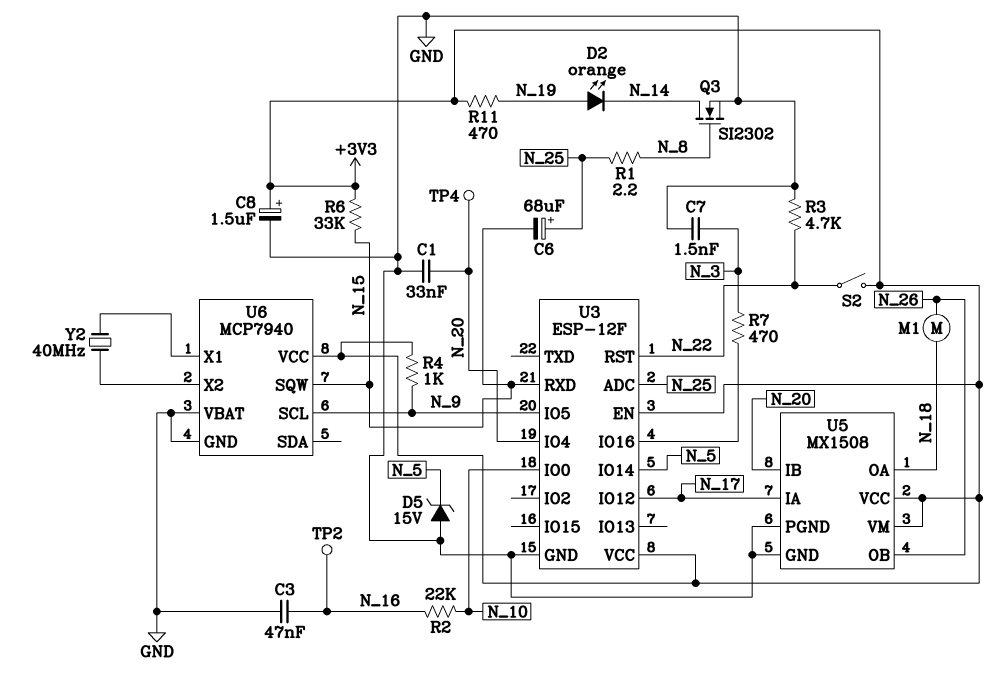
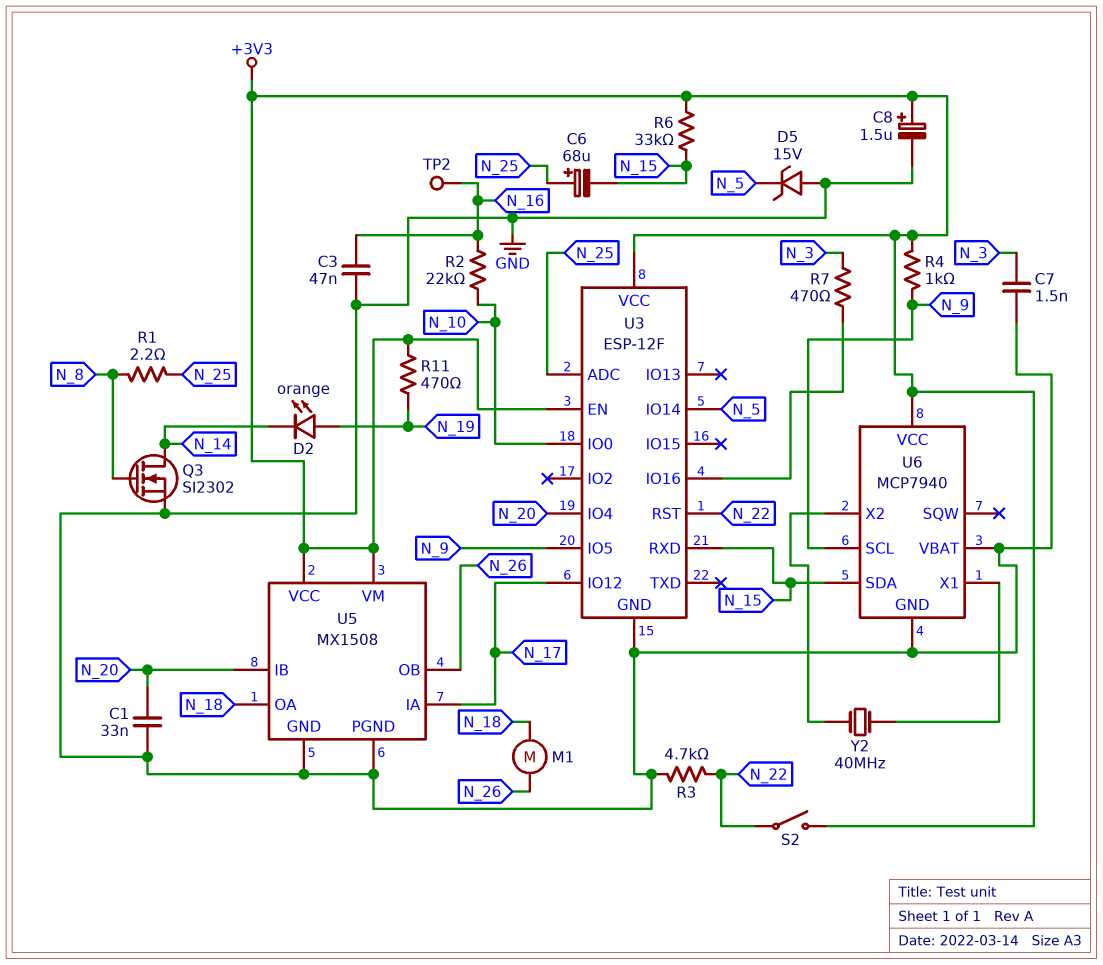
TP4: test point (N_20) -> none
U6 pin SDA: none -> N_15
U6 pin SQW: N_15 -> none

